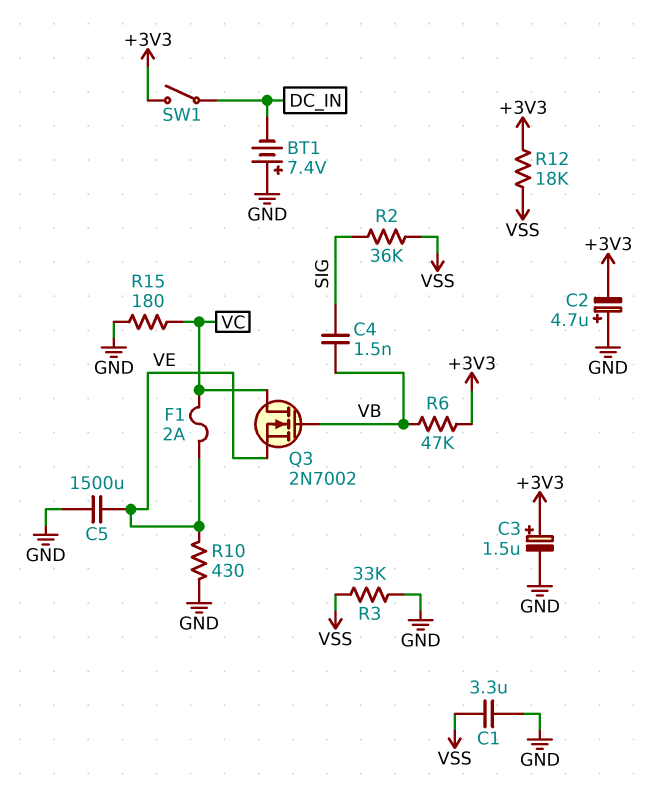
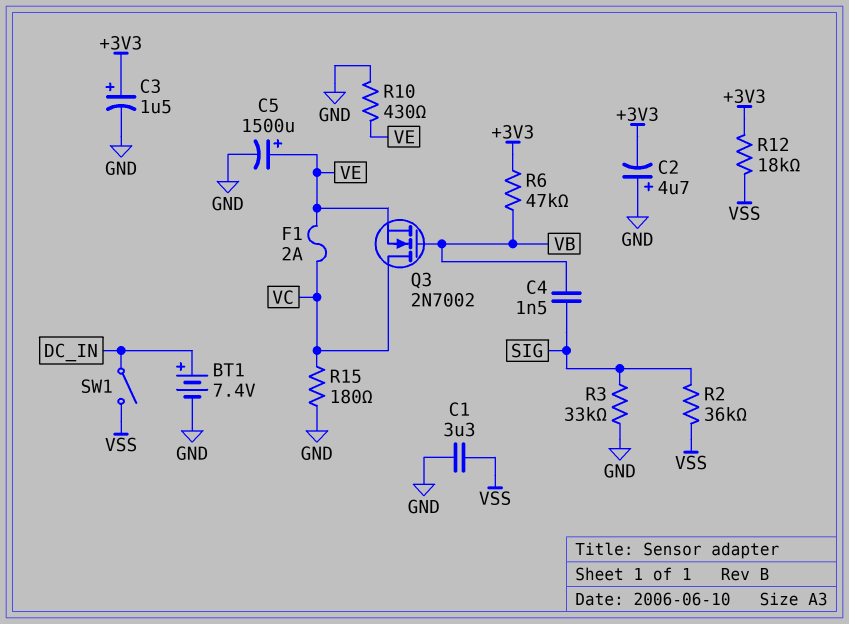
BT1: 7.4V (plus GND, minus DC_IN) -> 7.4V (plus DC_IN, minus GND)
C5: 1500uF (GND, VE) -> 1500uF (plus VE, minus GND)
R3: 33k (GND, VSS) -> 33k (GND, SIG)
SW1: switch (+3V3, DC_IN) -> switch (DC_IN, VSS)

